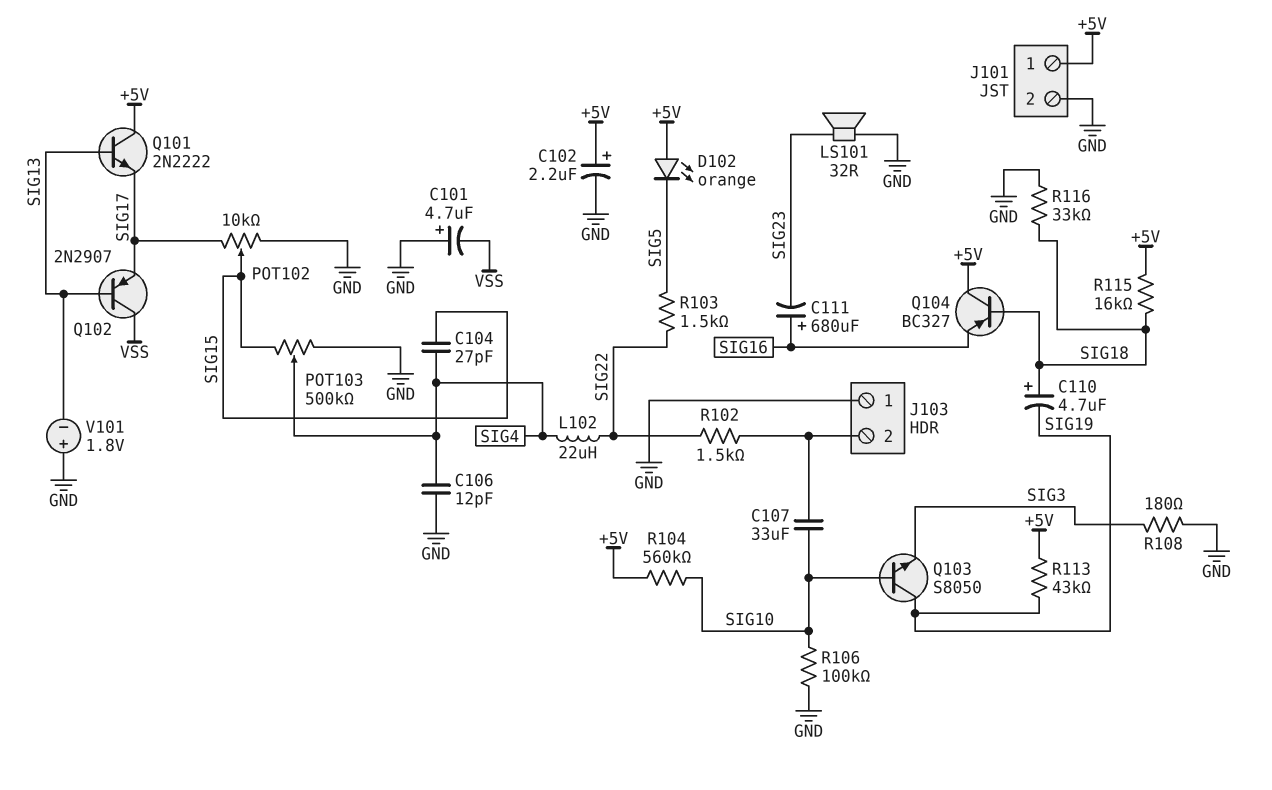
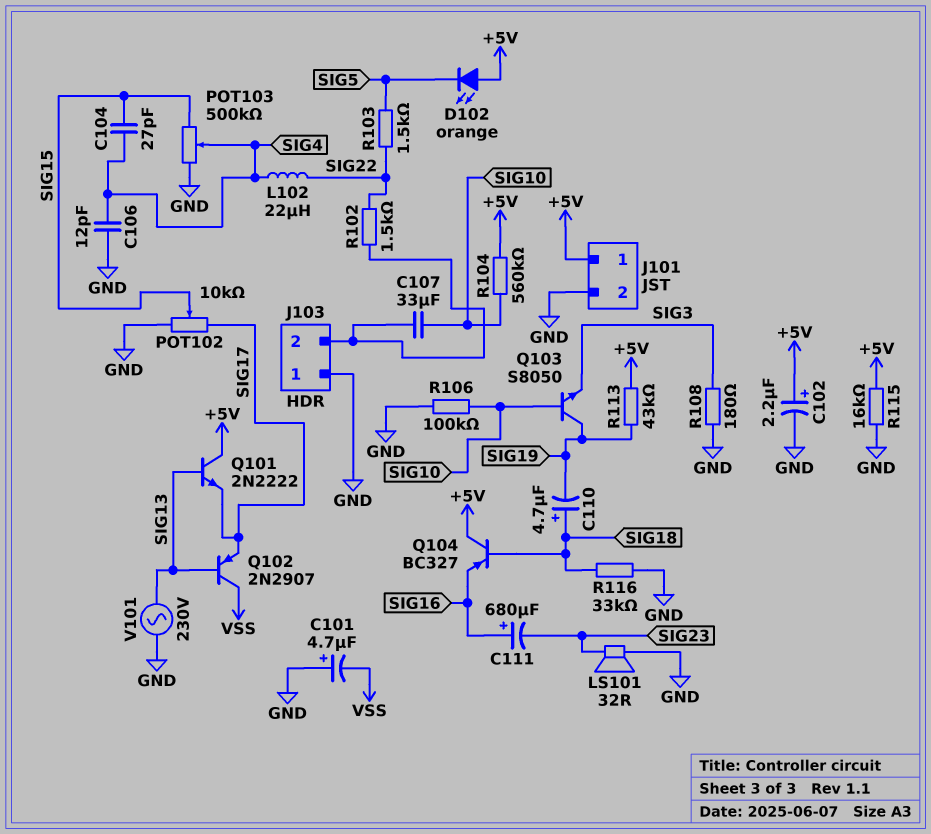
R115: 16k (+5V, SIG18) -> 16k (+5V, GND)
V101: 1.8V (plus GND, minus SIG13) -> AC 230V (GND, SIG13)

